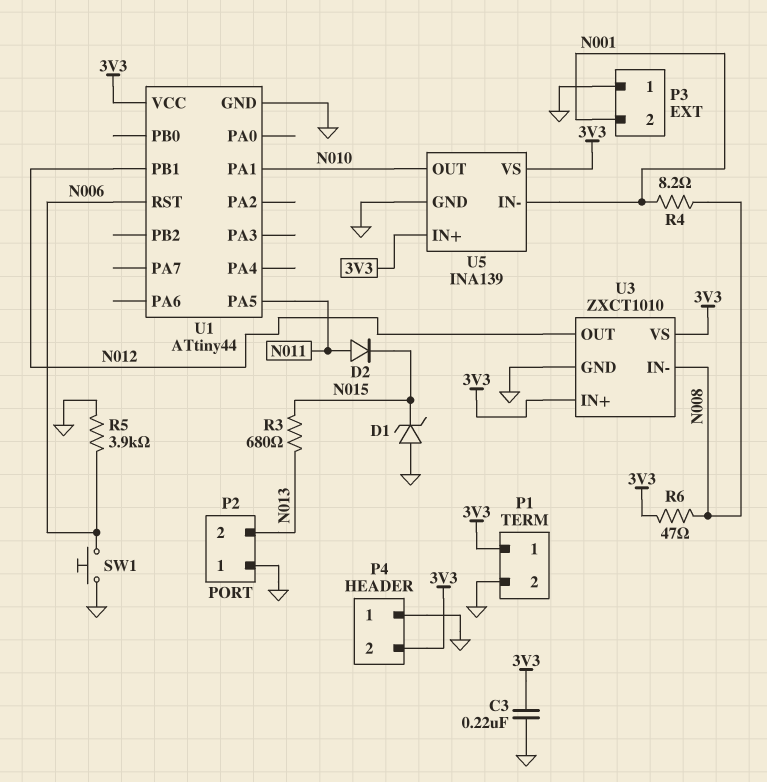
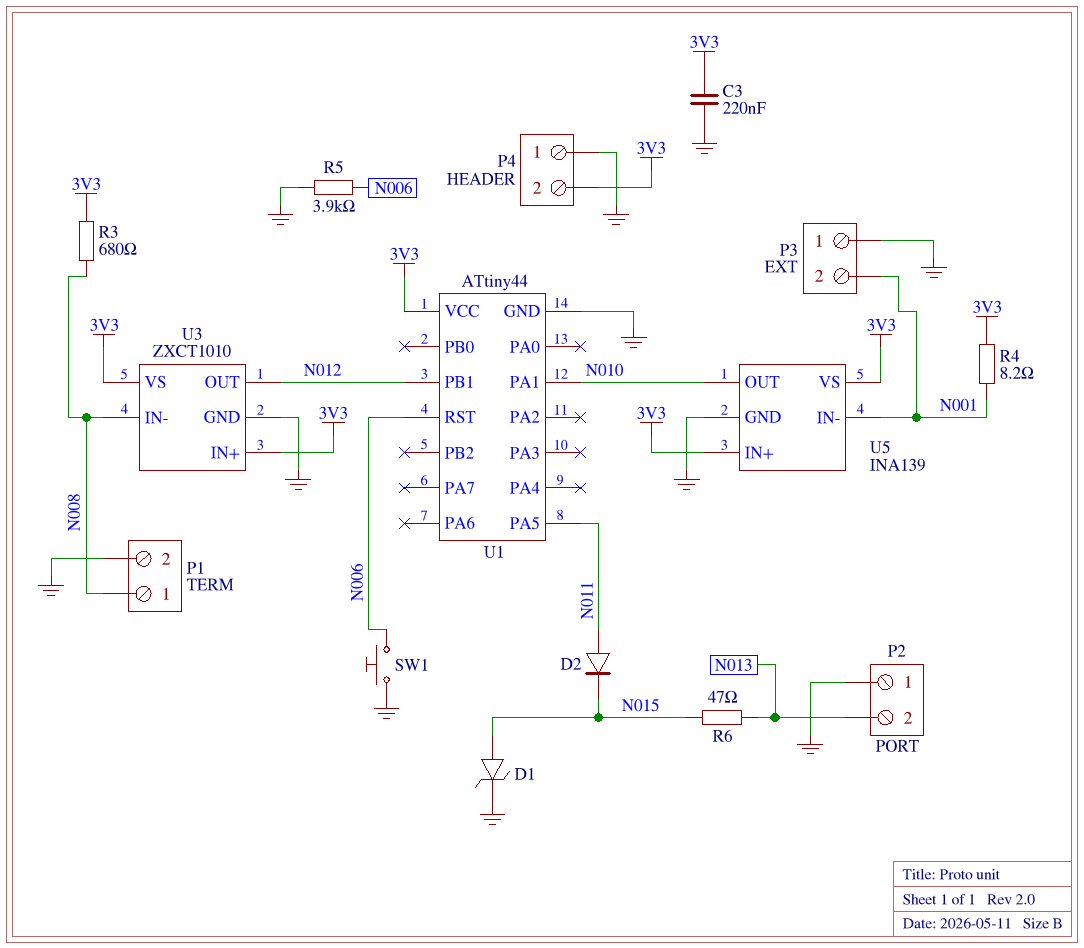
D1: zener (A GND, K N015) -> zener (A N015, K GND)
P1 pin 1: 3V3 -> N008
R3: 680 (N013, N015) -> 680 (3V3, N008)
R4: 8.2 (N001, N008) -> 8.2 (3V3, N001)
R6: 47 (3V3, N008) -> 47 (N013, N015)

